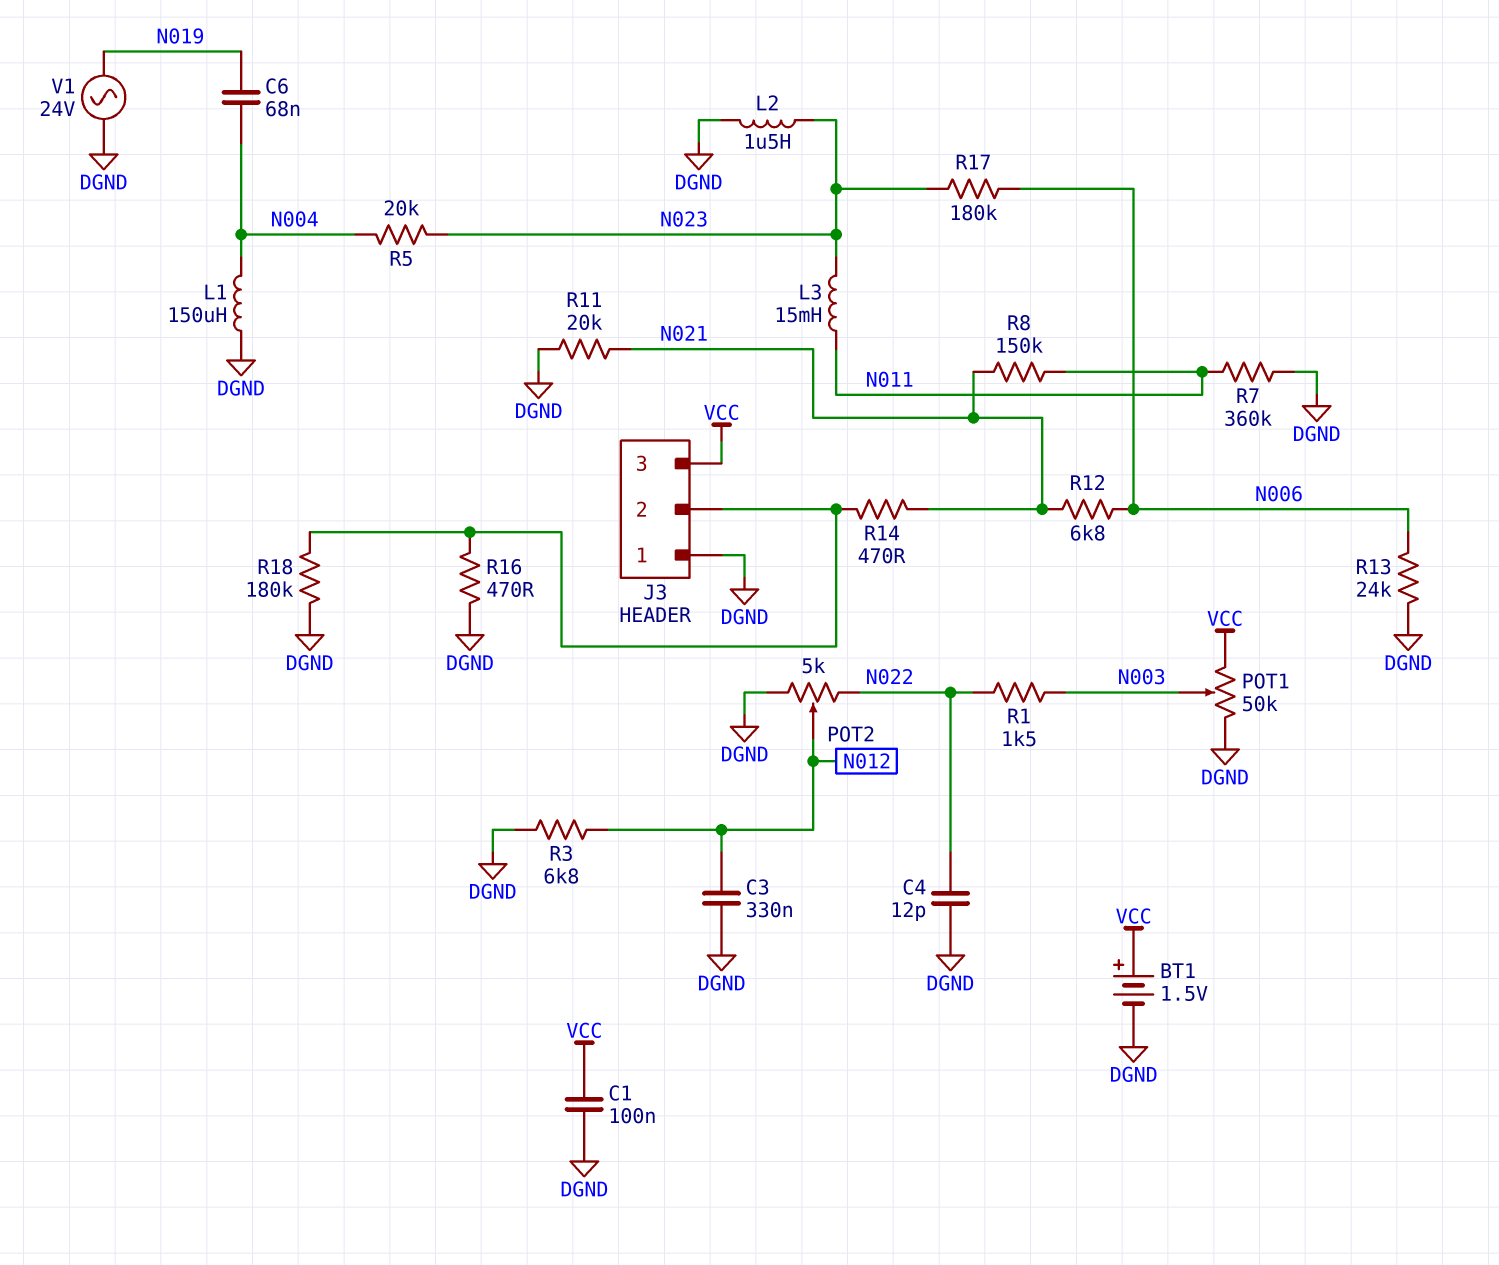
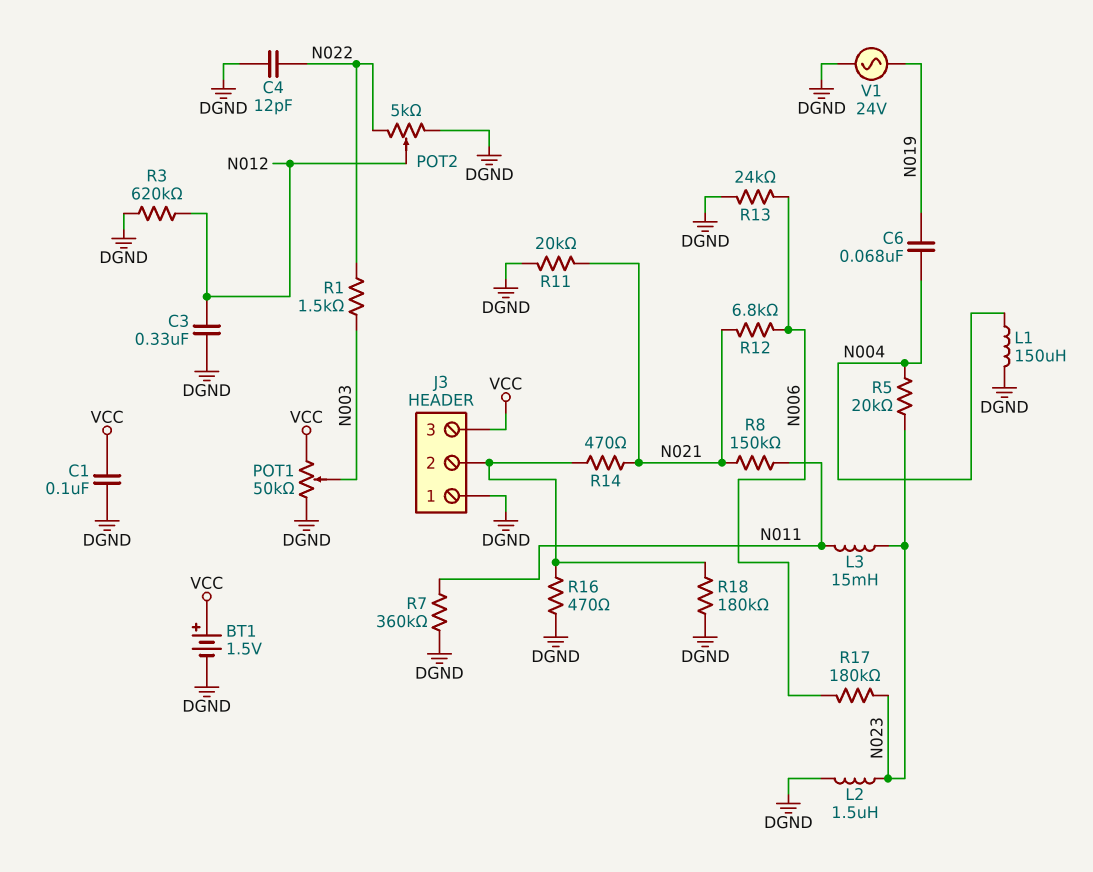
R3: 6.8k (DGND, N012) -> 620k (DGND, N012)

